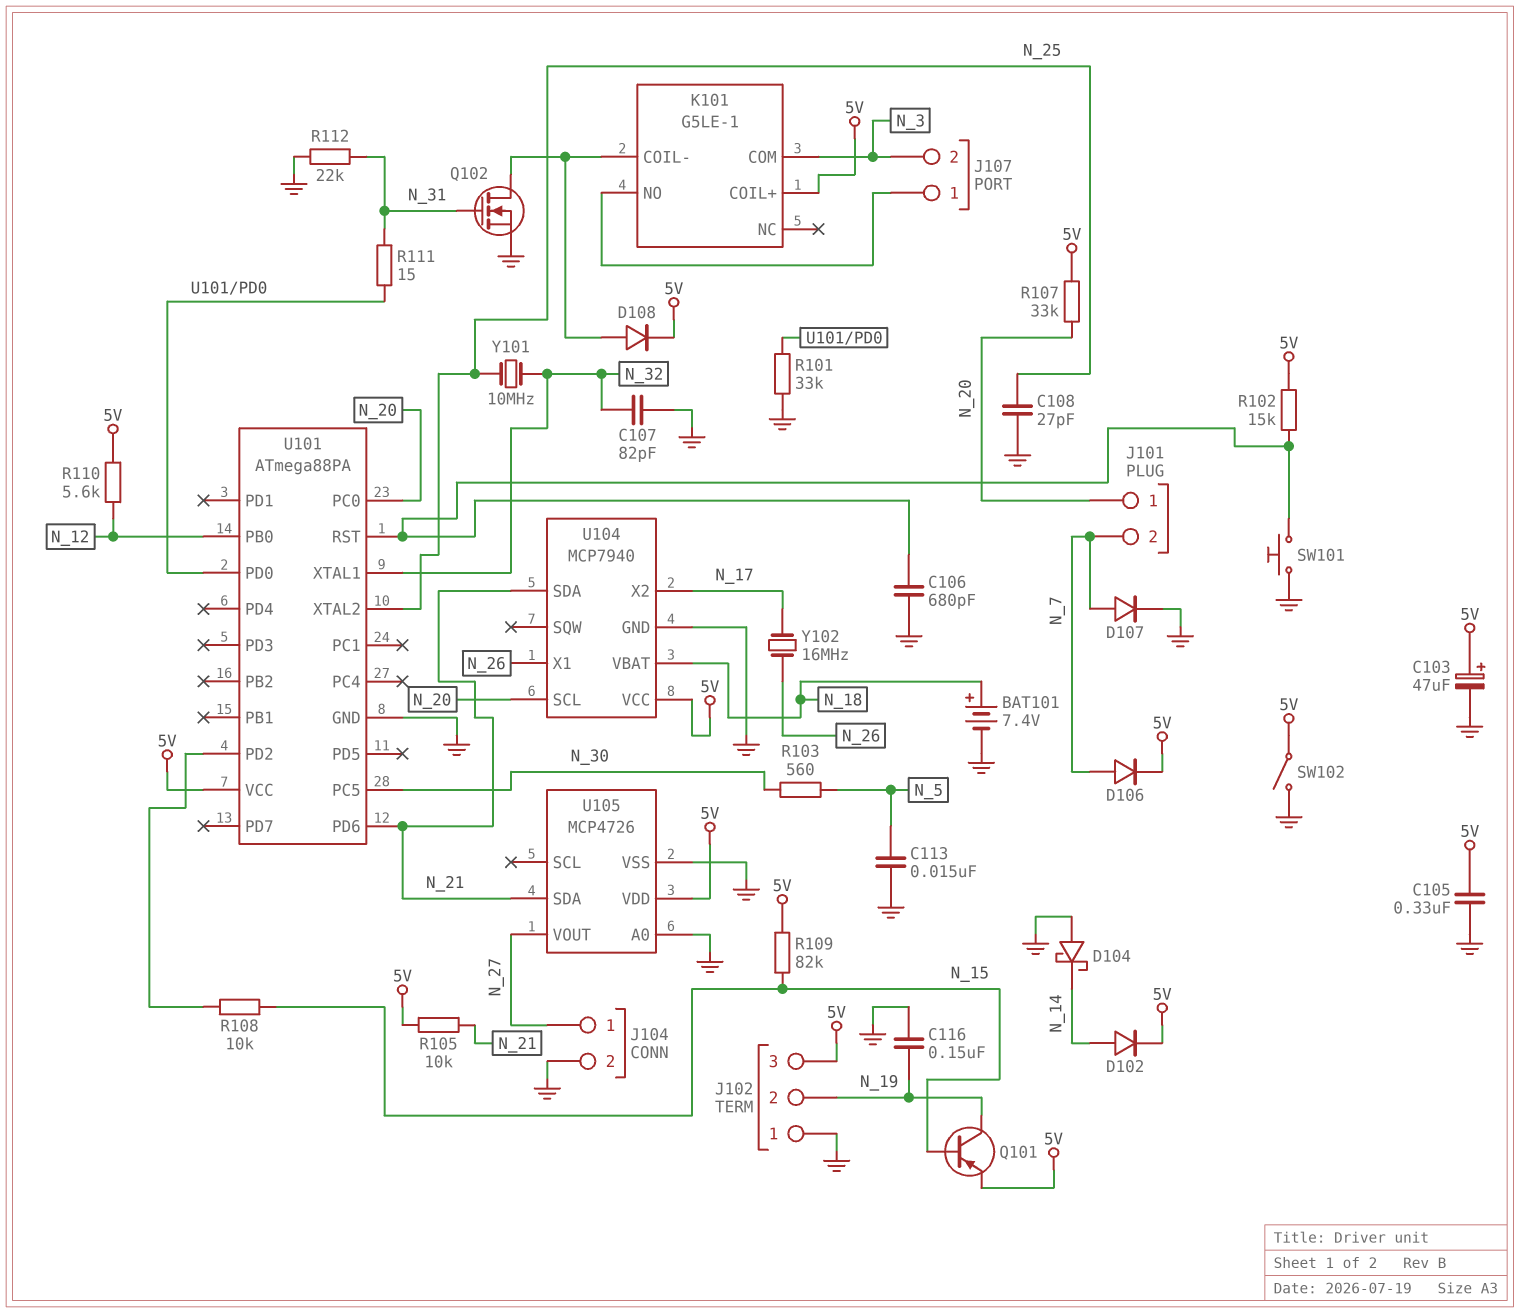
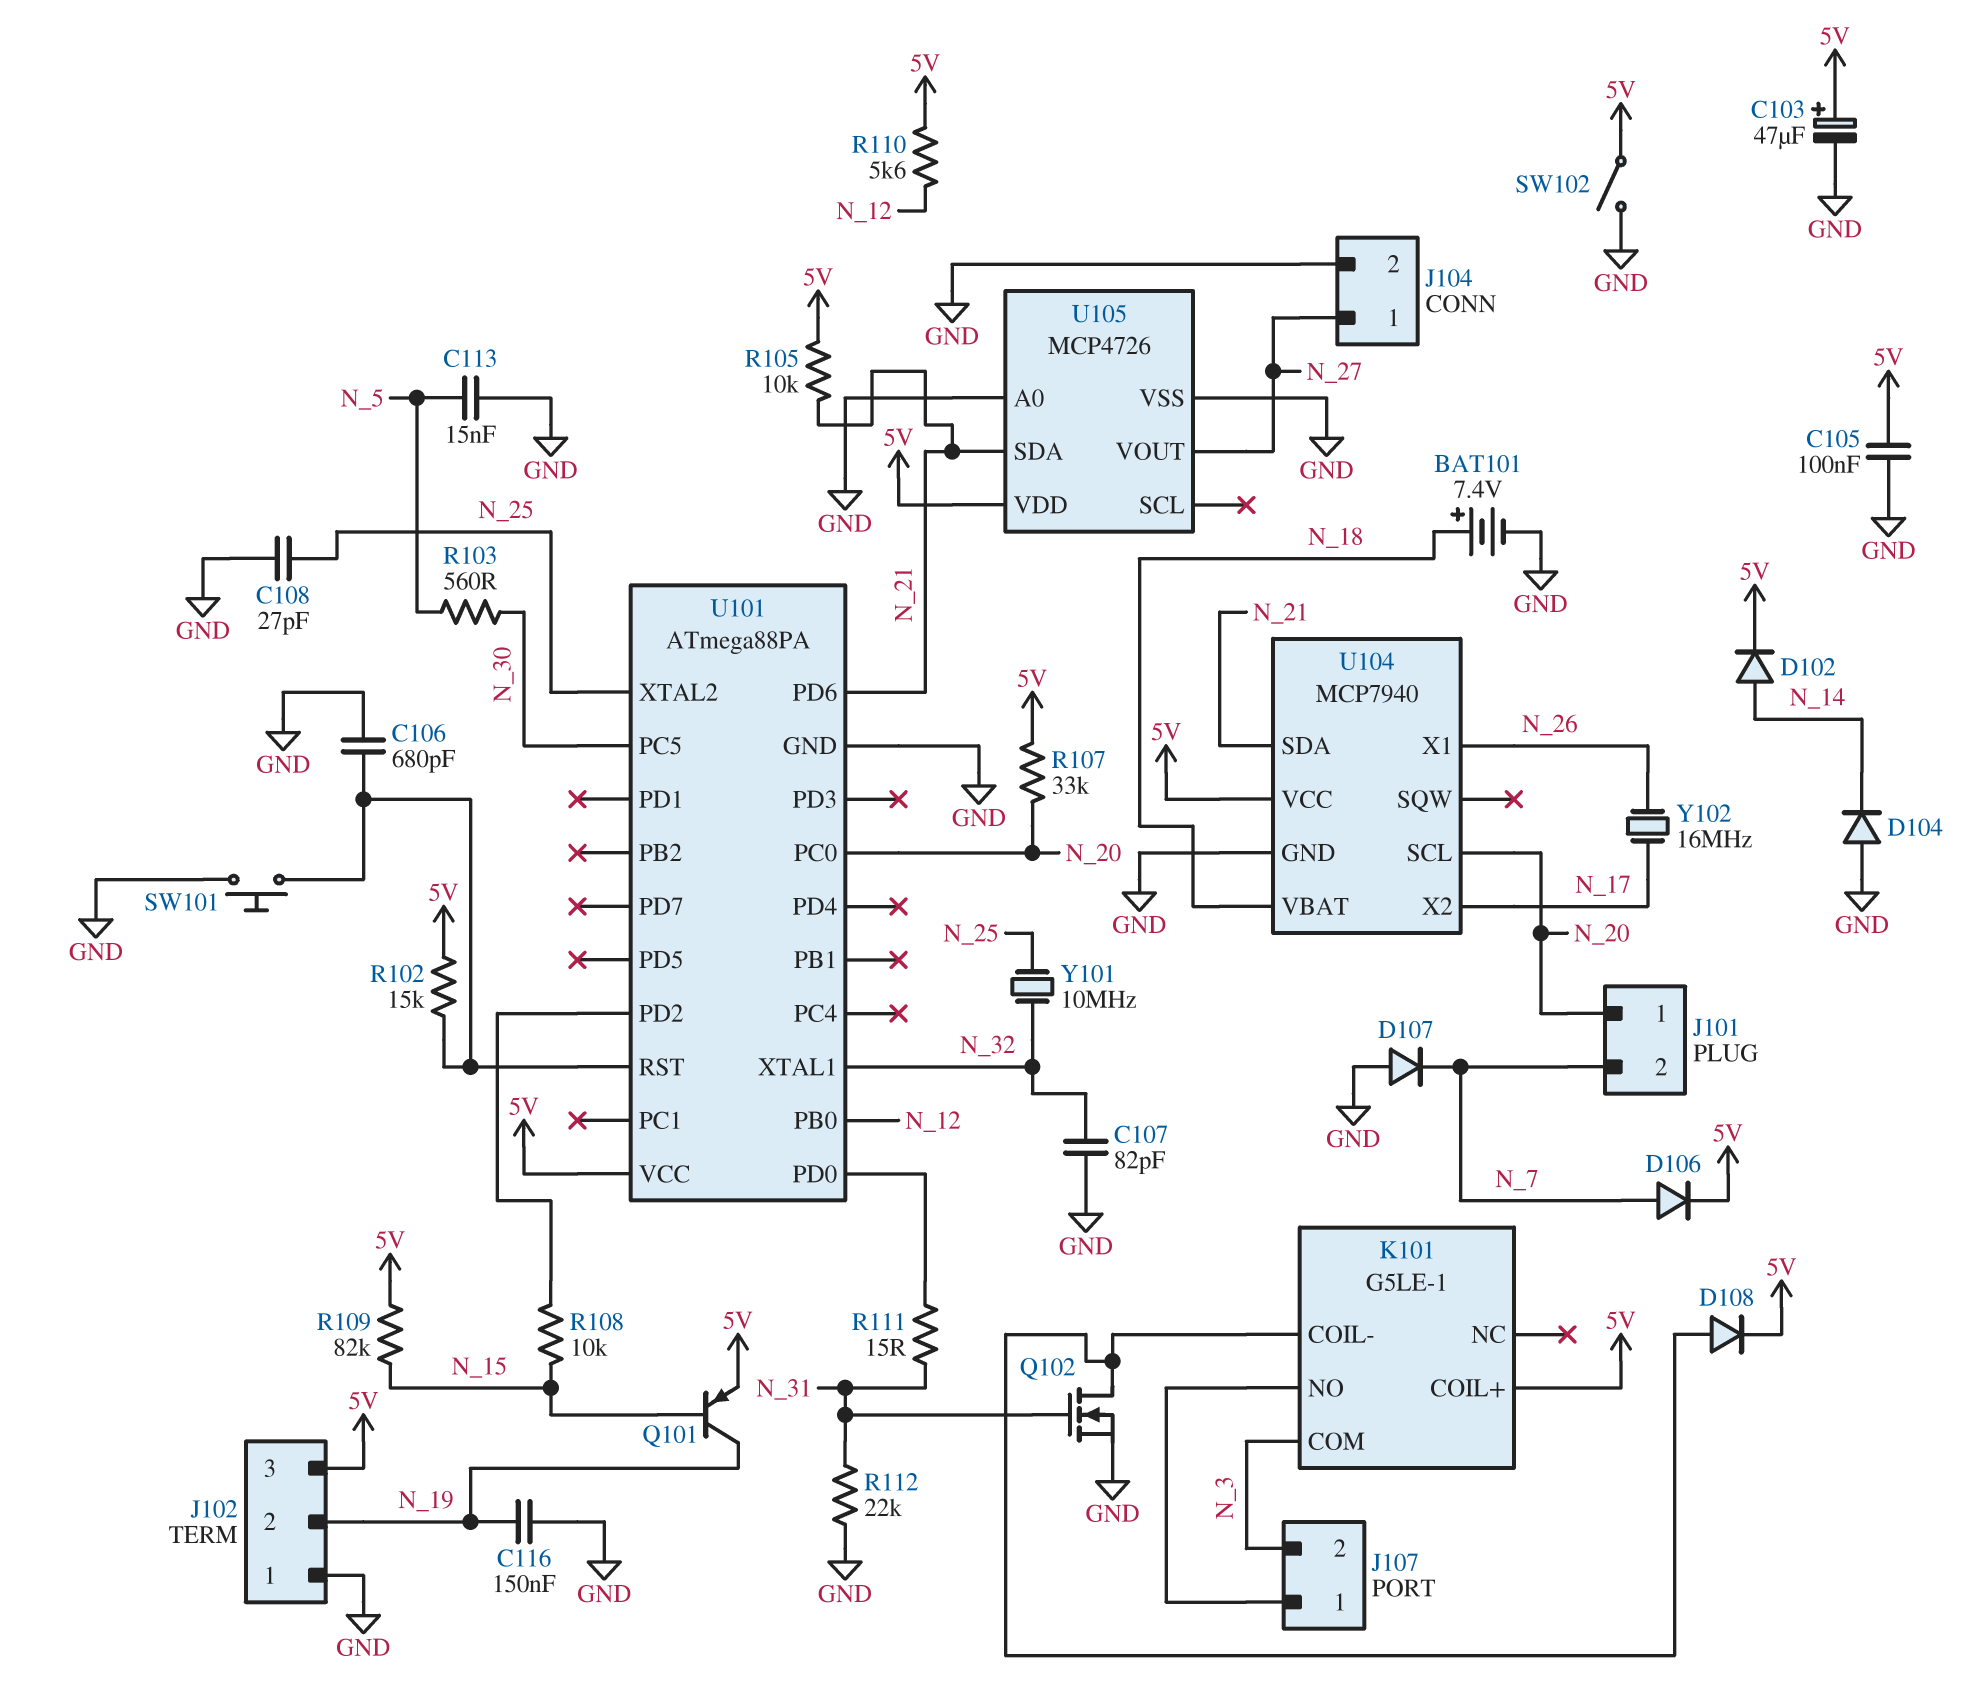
C105: 330nF (5V, GND) -> 100nF (5V, GND)
D104: schottky (A GND, K N_14) -> diode (A GND, K N_14)
D107: diode (A N_7, K GND) -> diode (A GND, K N_7)
R101: 33k (GND, U101/PD0) -> none

